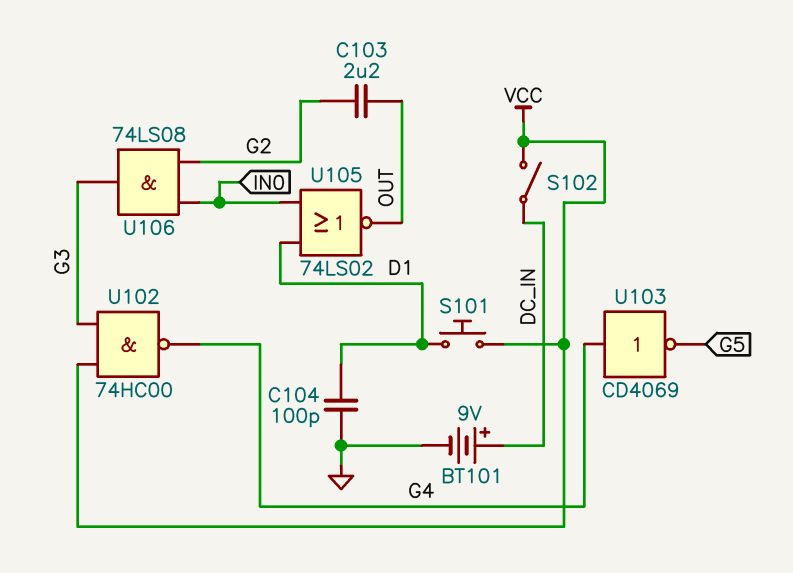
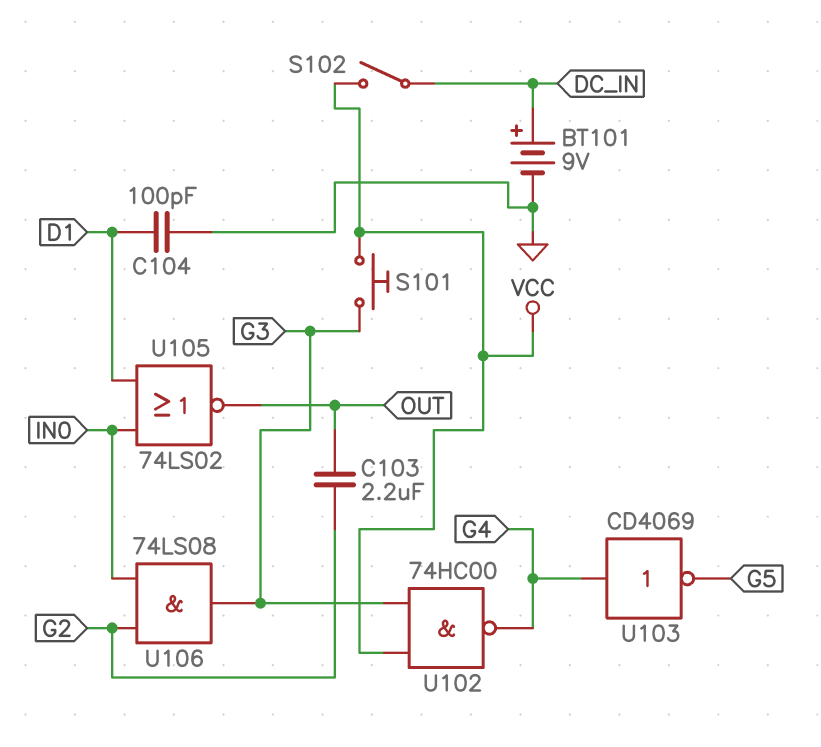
S101: button (D1, VCC) -> button (G3, VCC)

